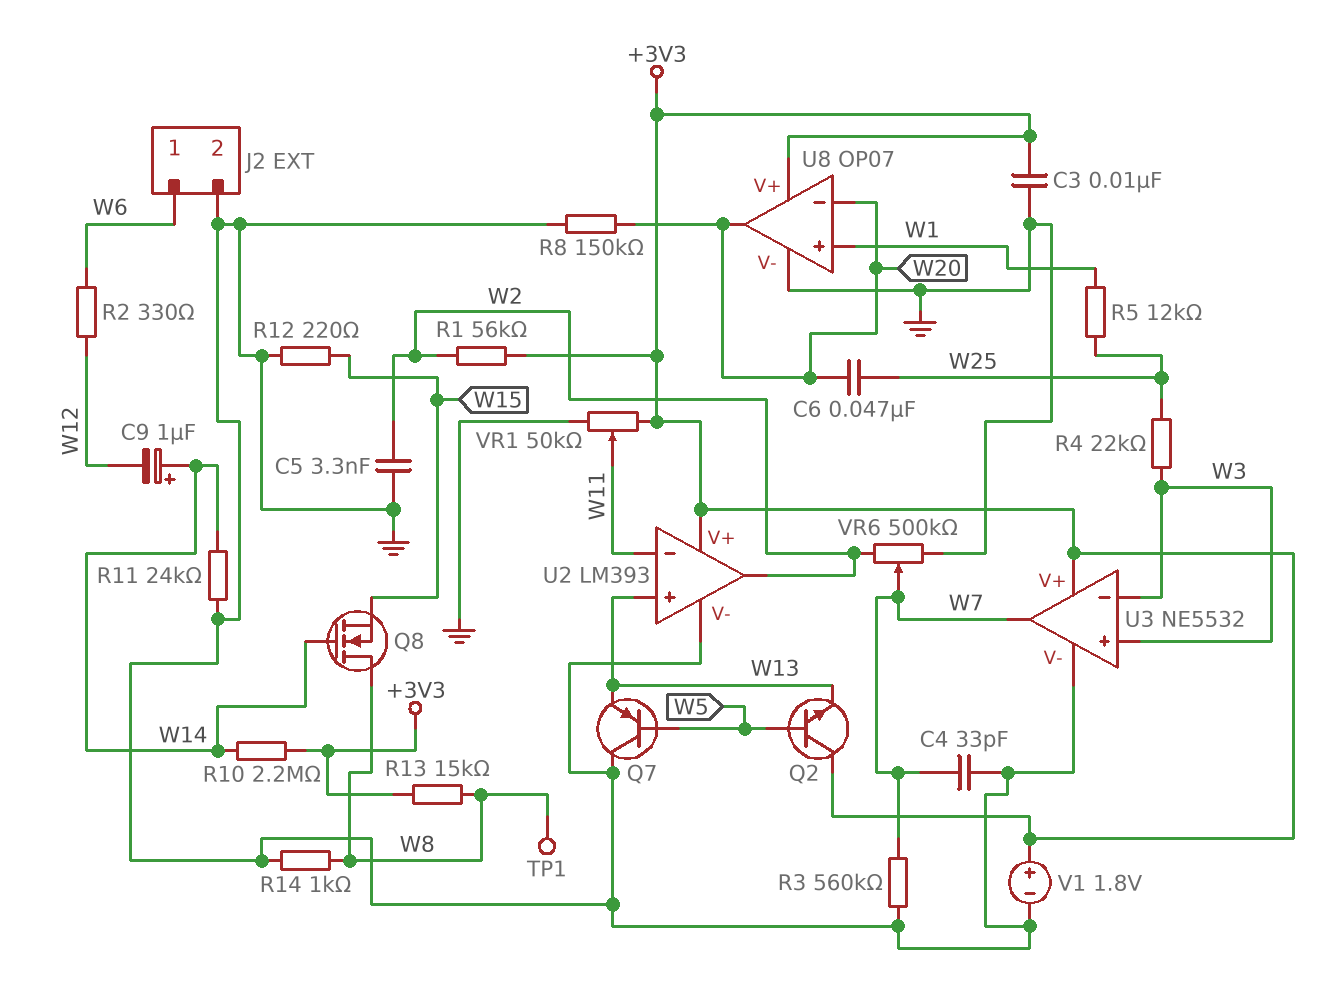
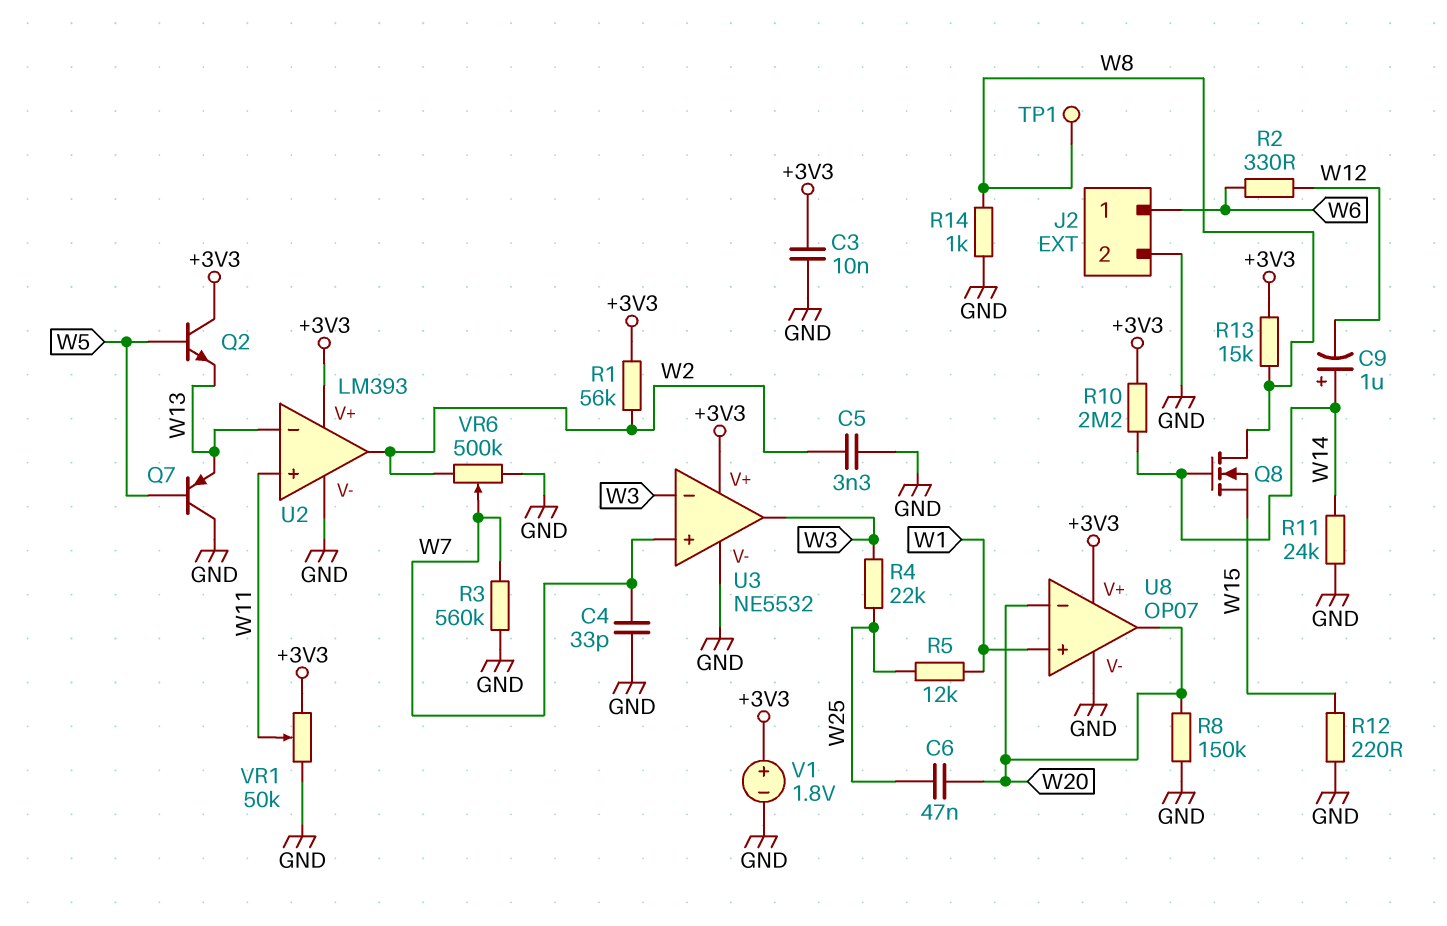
U2 pin in+: W13 -> W11
U2 pin in-: W11 -> W13
U3 pin in+: W3 -> W7
U3 pin out: W7 -> W3

